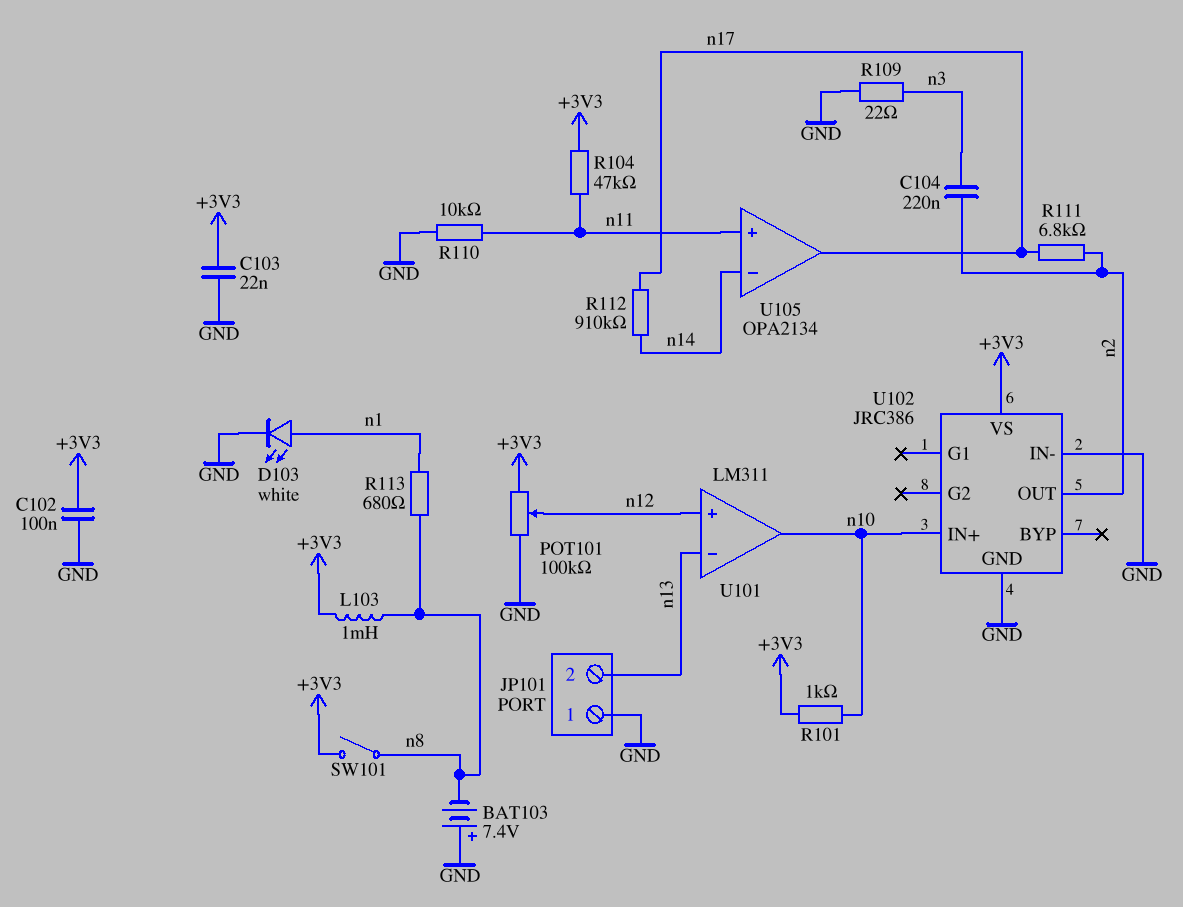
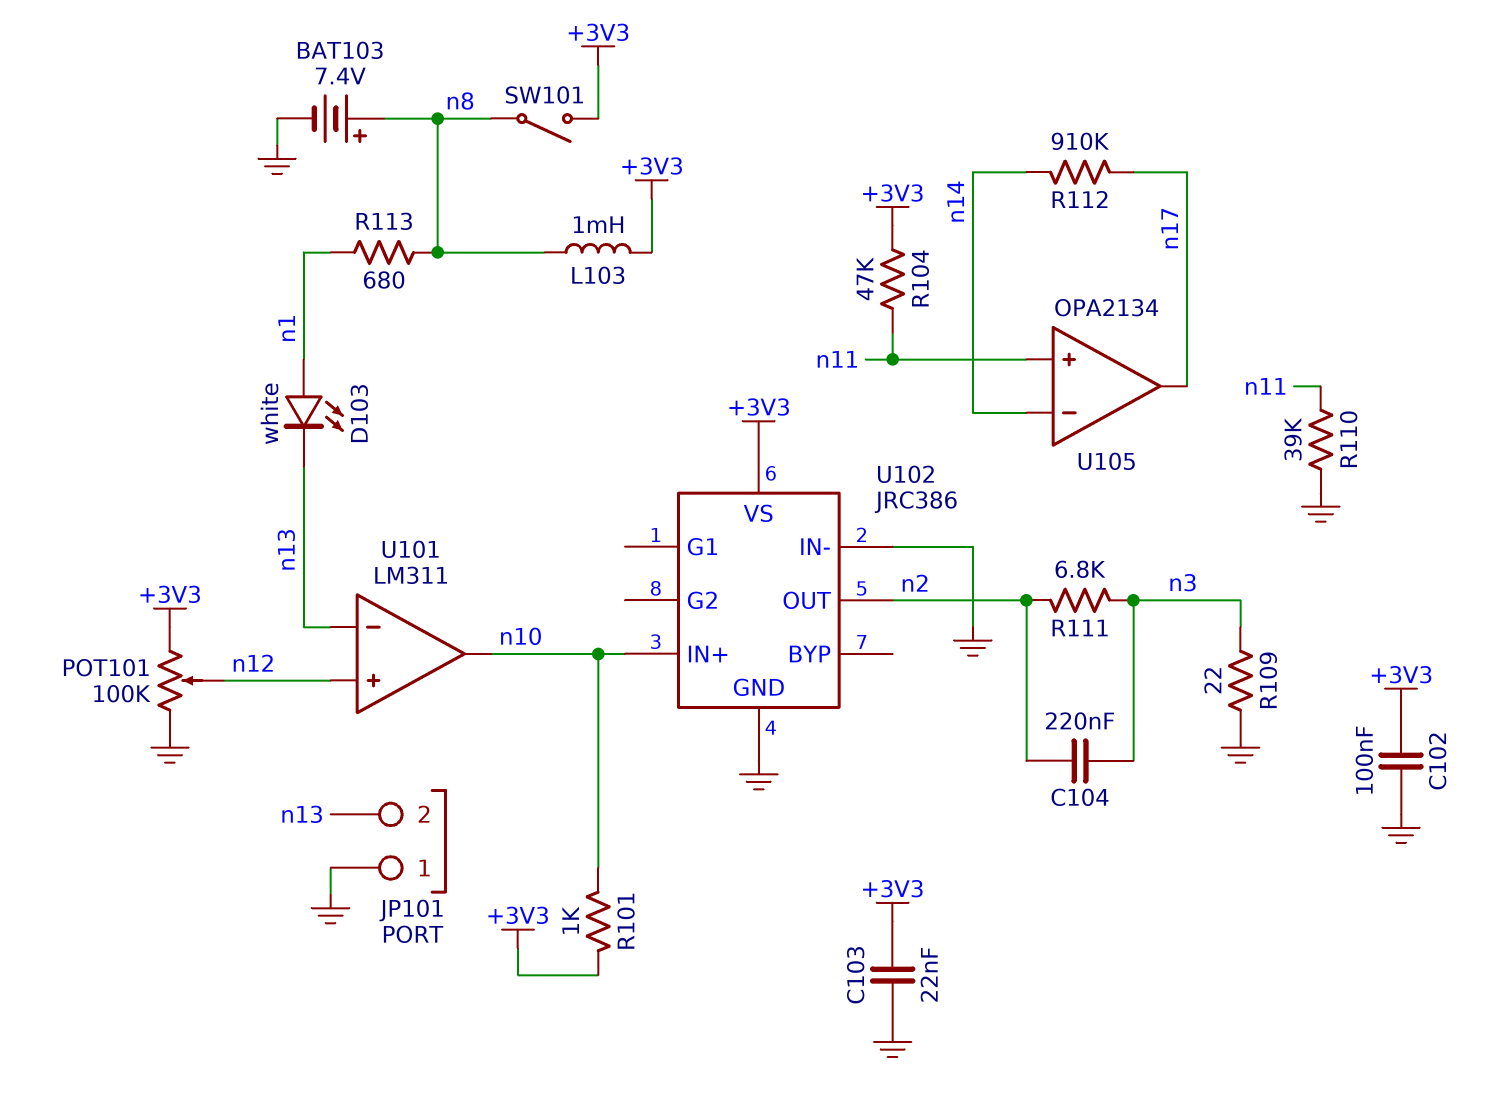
BAT103: 7.4V (plus GND, minus n8) -> 7.4V (plus n8, minus GND)
D103: LED white (A n1, K GND) -> LED white (A n1, K n13)
R110: 10k (GND, n11) -> 39k (GND, n11)
R111: 6.8k (n2, n17) -> 6.8k (n2, n3)

